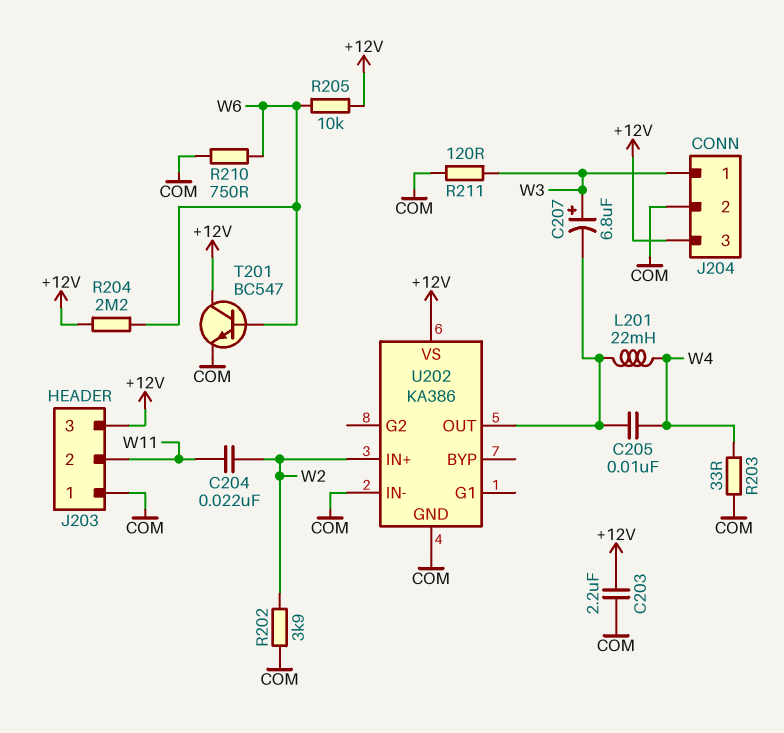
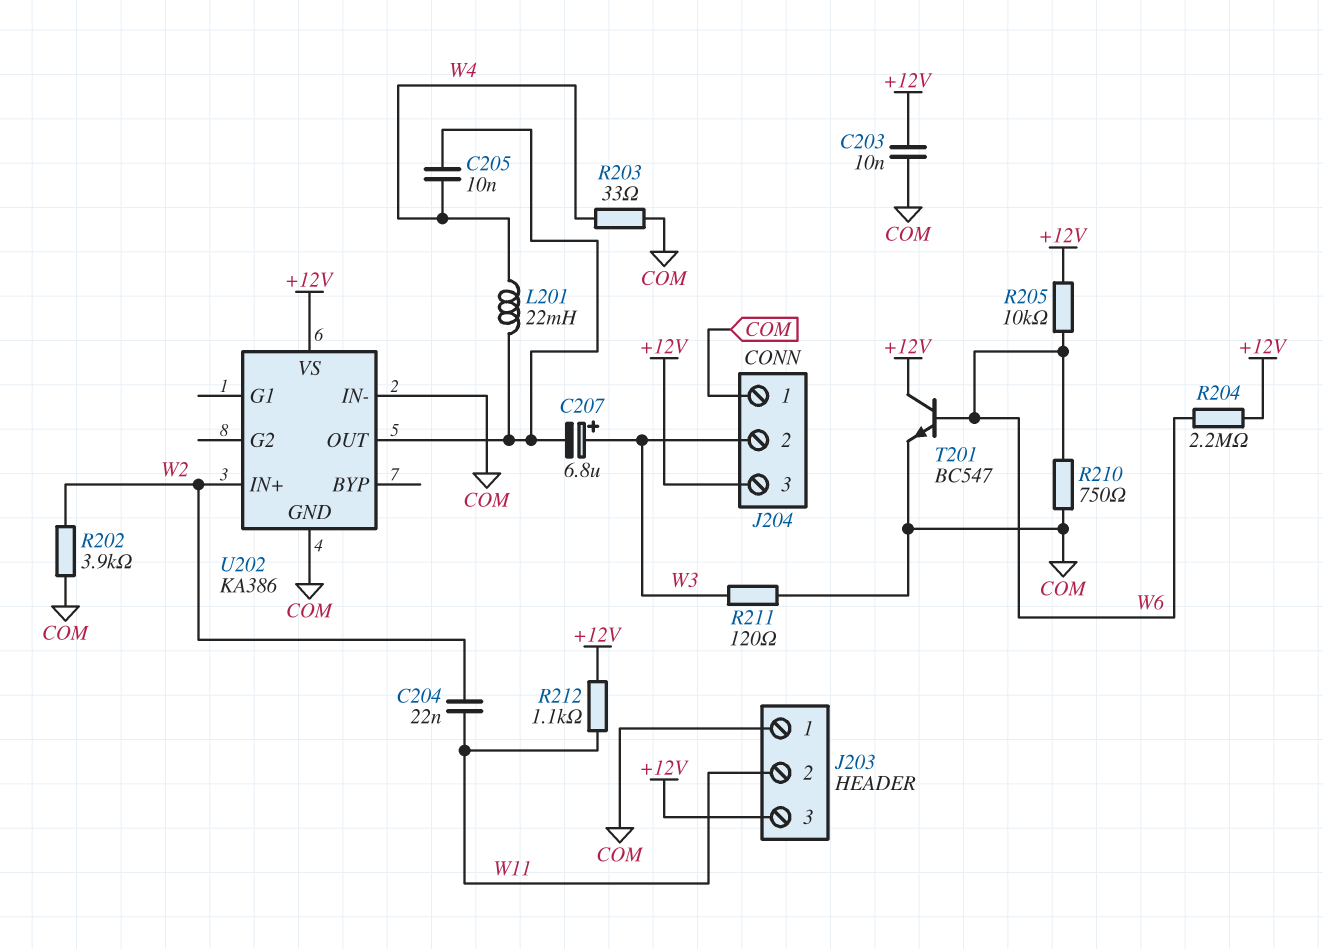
C203: 2.2uF (+12V, COM) -> 10nF (+12V, COM)
J204 pin 1: W3 -> COM
J204 pin 2: COM -> W3
R212: none -> 1.1k (+12V, W11)

